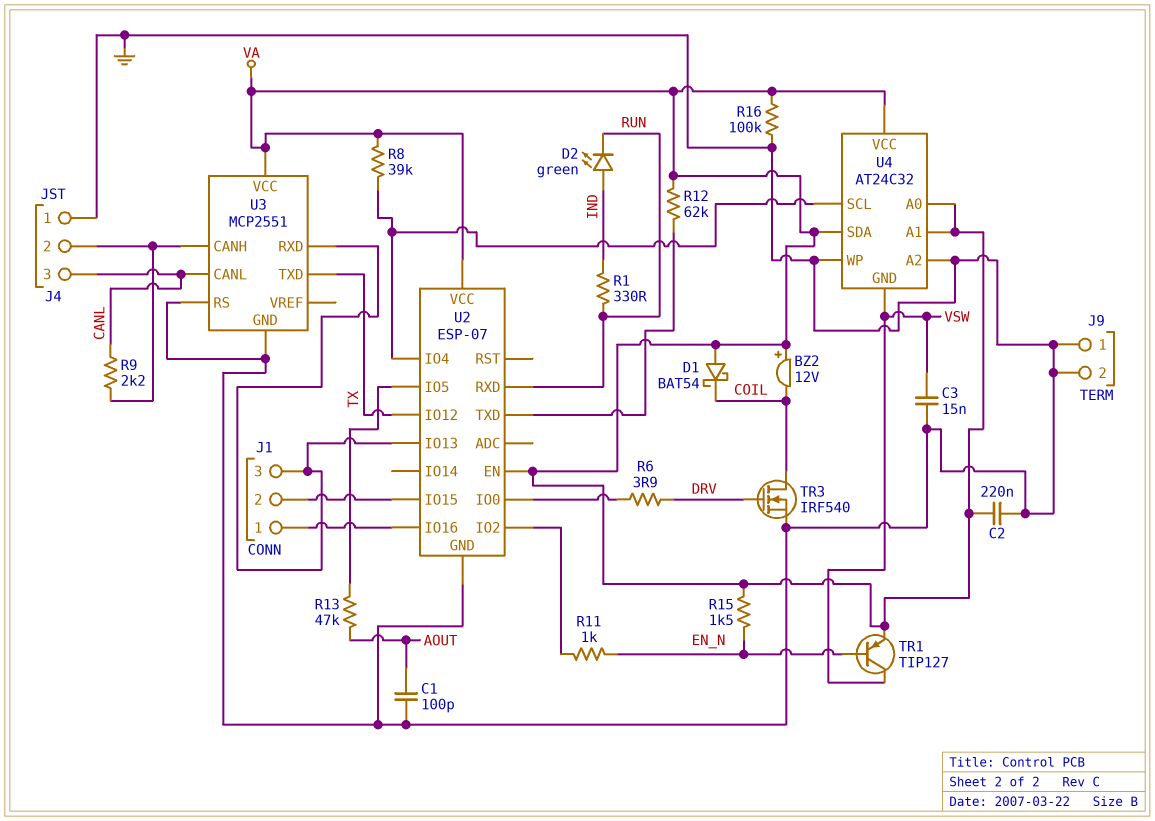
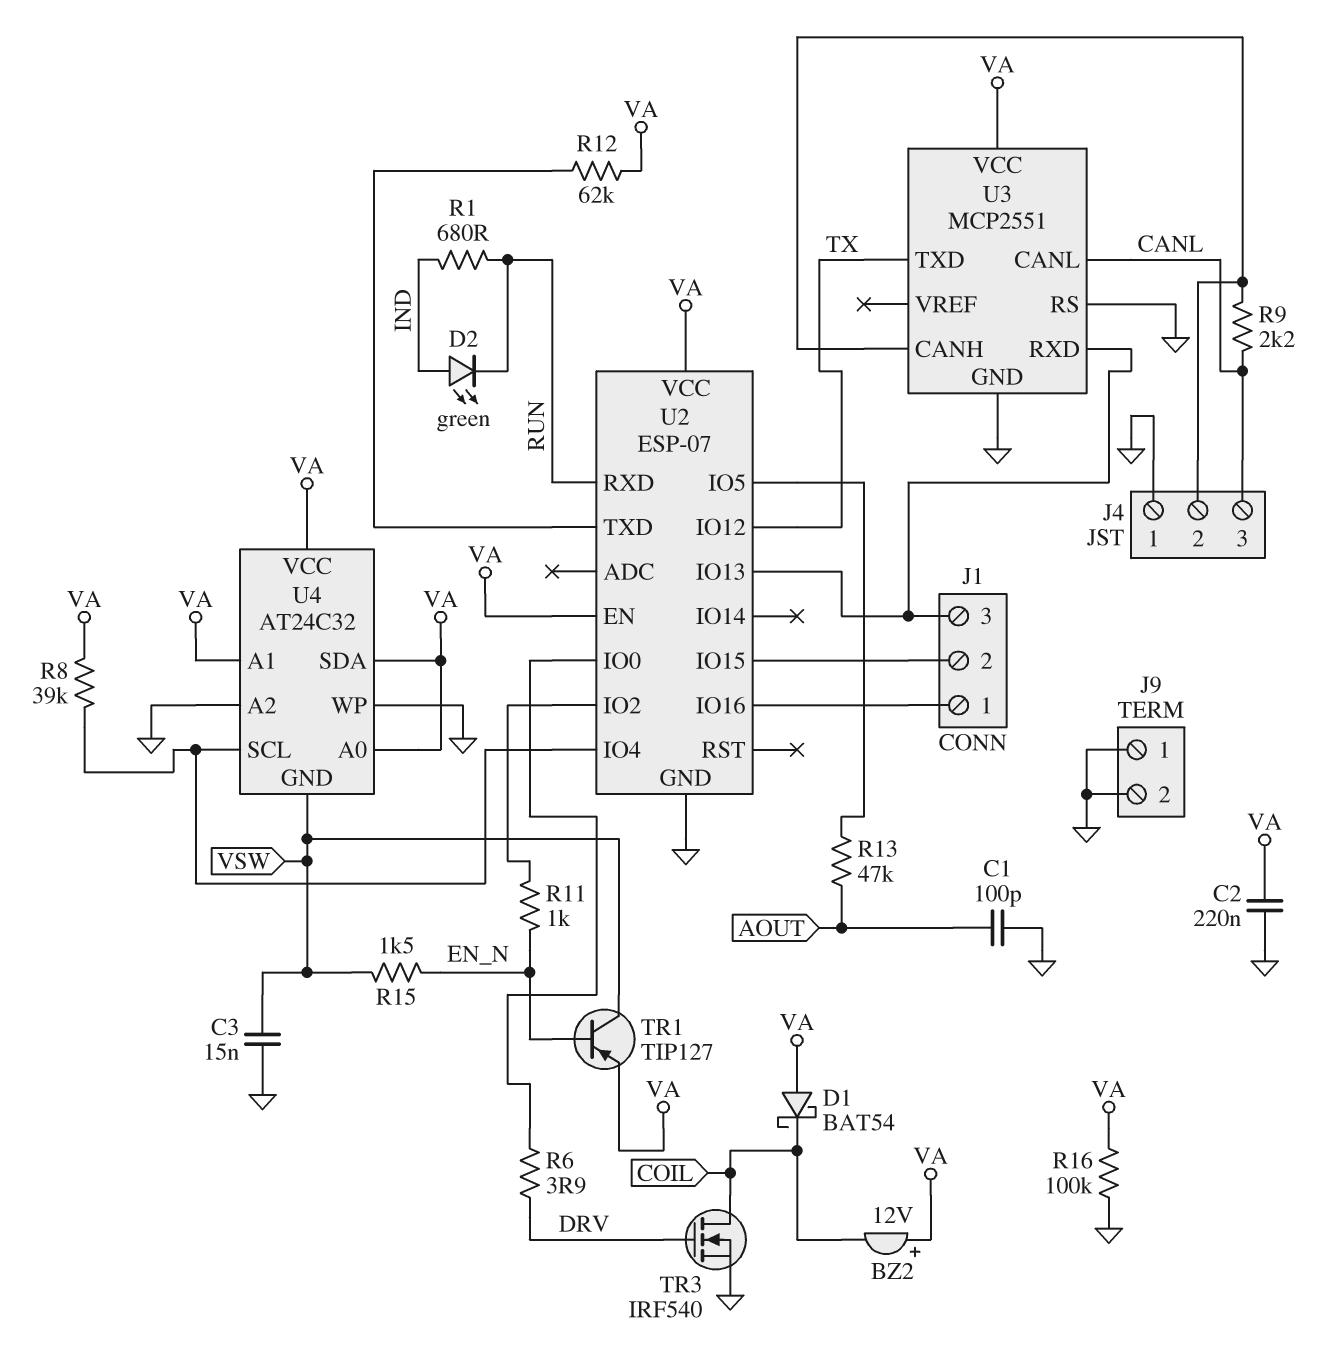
R1: 330 (IND, RUN) -> 680 (IND, RUN)
R15: 1.5k (EN_N, VA) -> 1.5k (EN_N, VSW)

